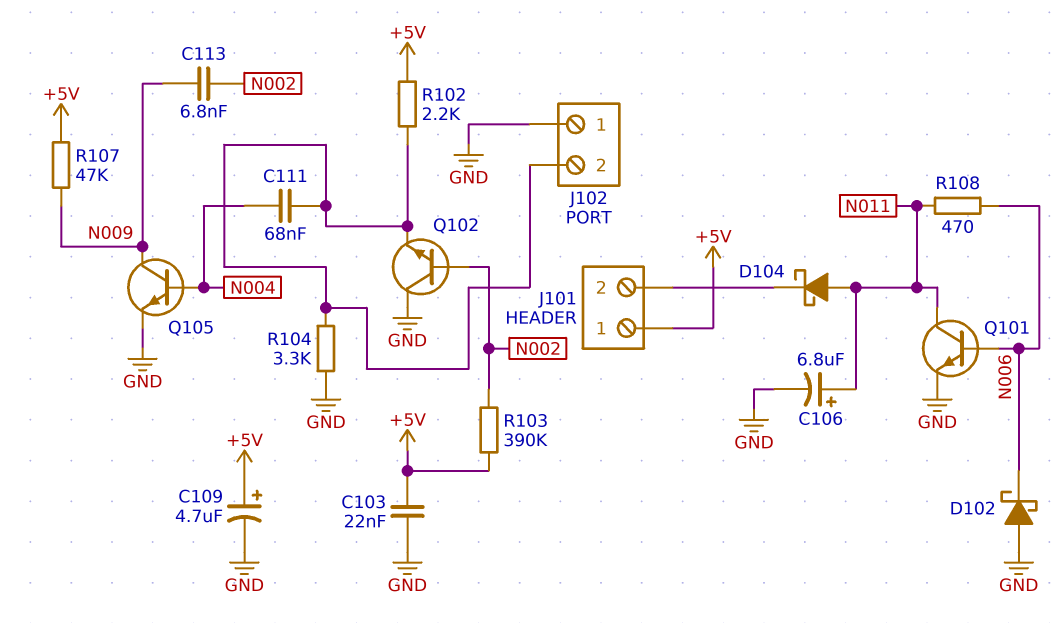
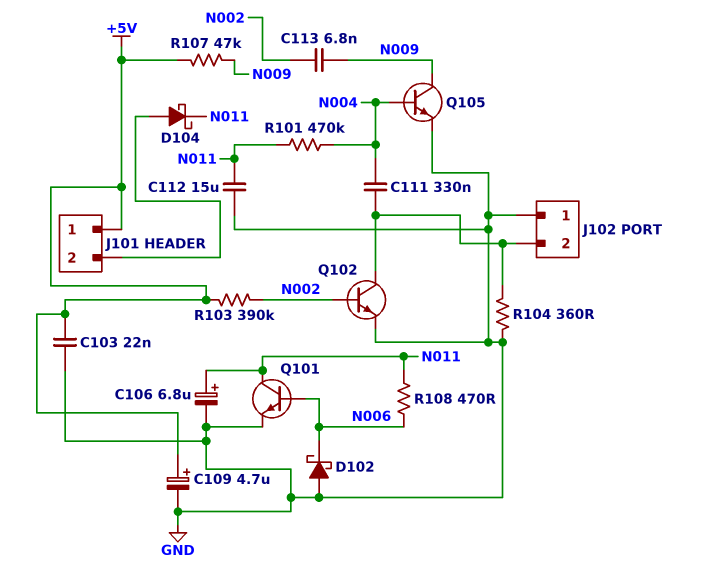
C111: 68nF (J102/2, N004) -> 330nF (J102/2, N004)
C112: none -> 15uF (GND, N011)
D104: schottky (A N011, K J101/2) -> schottky (A J101/2, K N011)
Q102: NPN (B N002, C GND, E J102/2) -> NPN (B N002, C J102/2, E GND)
R101: none -> 470k (N004, N011)
R102: 2.2k (+5V, J102/2) -> none
R104: 3.3k (GND, J102/2) -> 360 (GND, J102/2)

